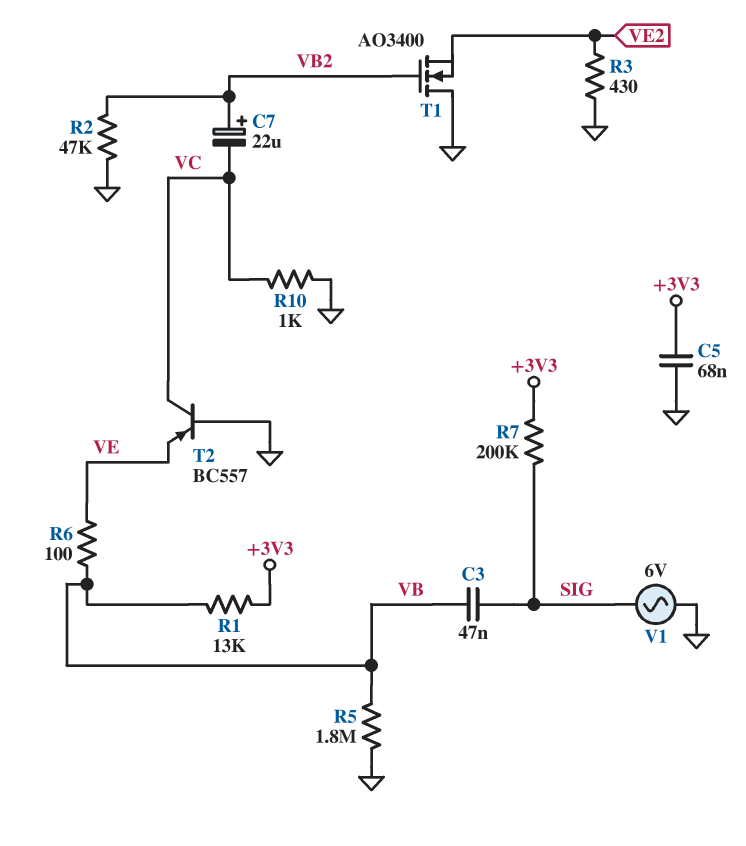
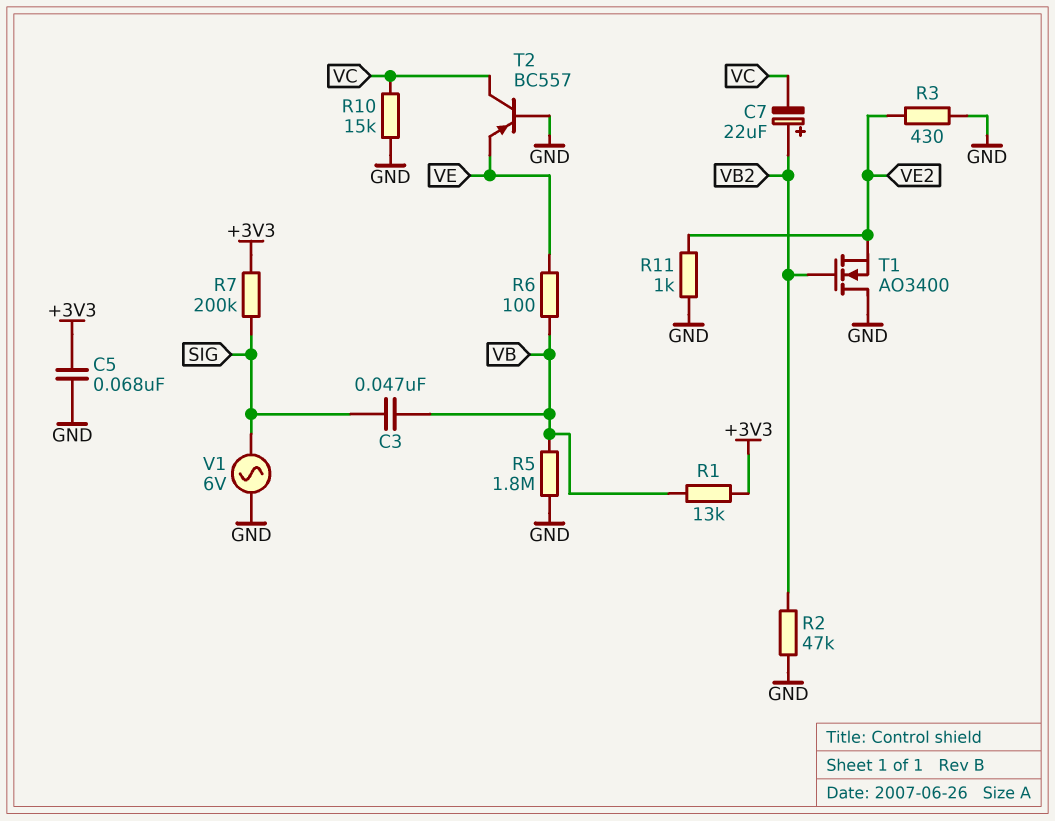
R10: 1k (GND, VC) -> 15k (GND, VC)
R11: none -> 1k (GND, VE2)

